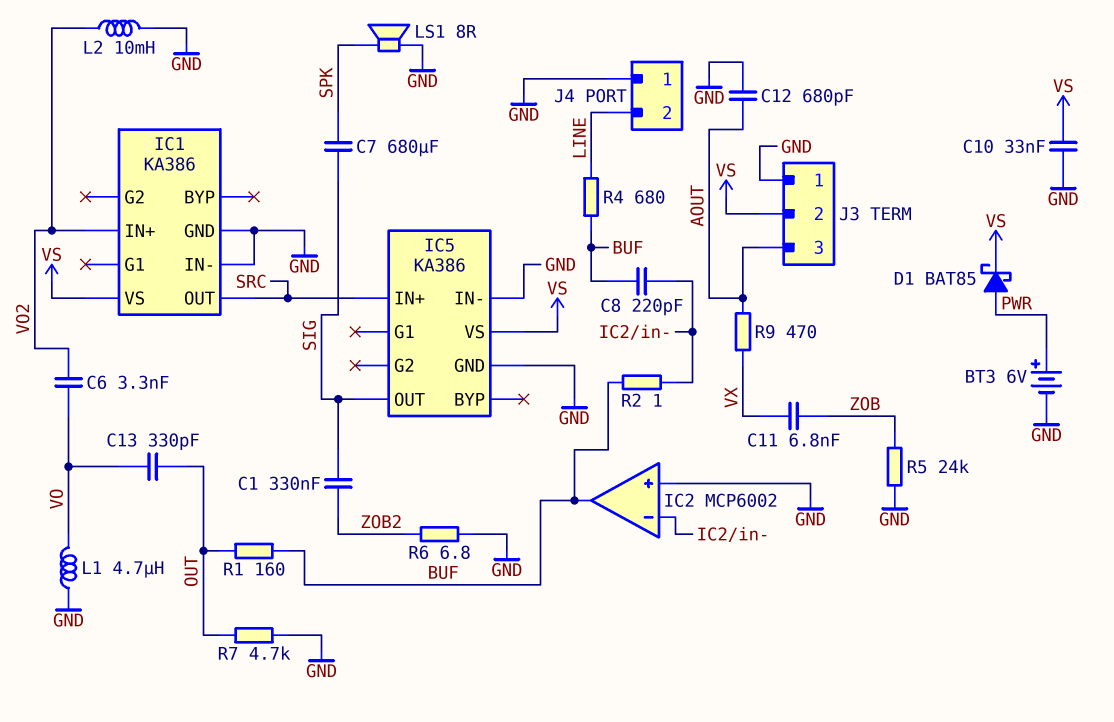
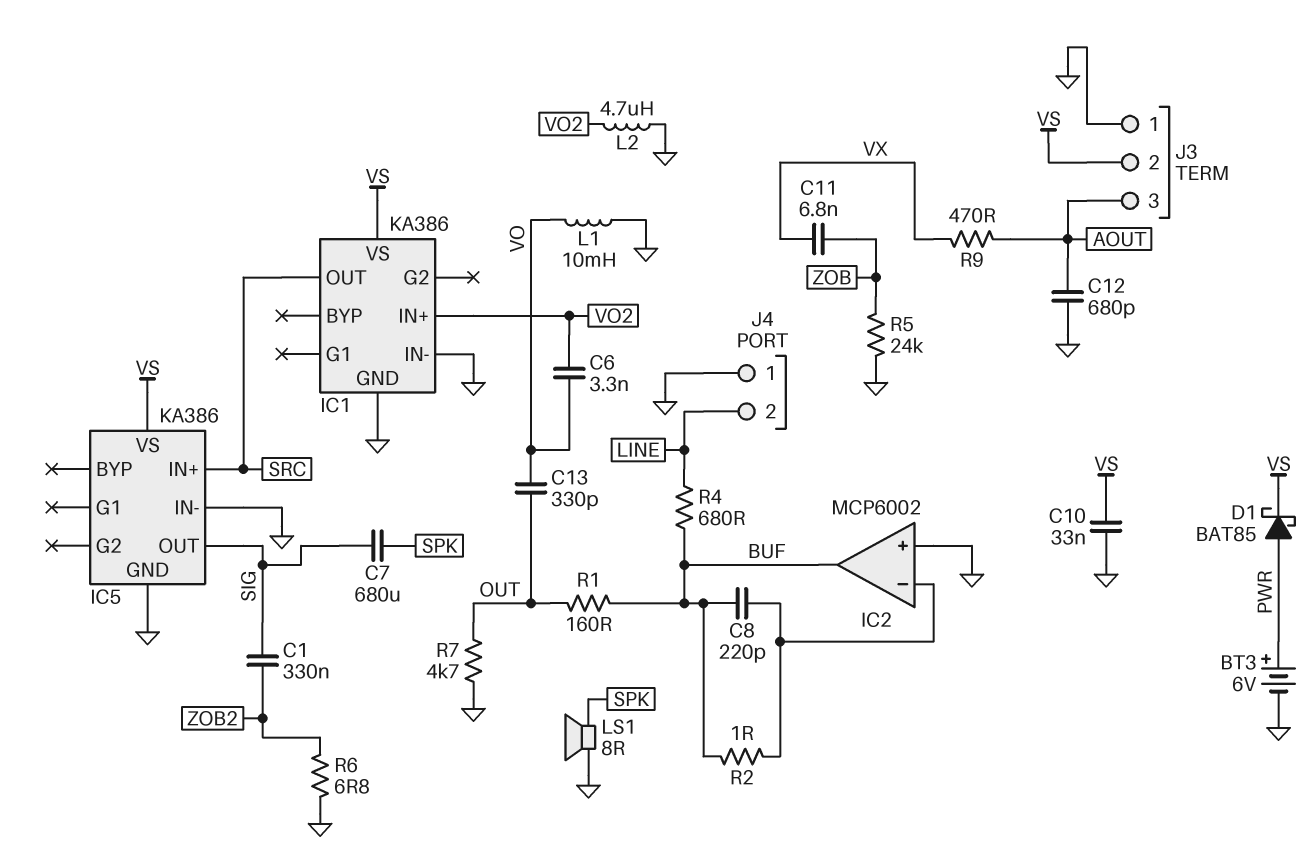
L1: 4.7uH (GND, VO) -> 10mH (GND, VO)
L2: 10mH (GND, VO2) -> 4.7uH (GND, VO2)

